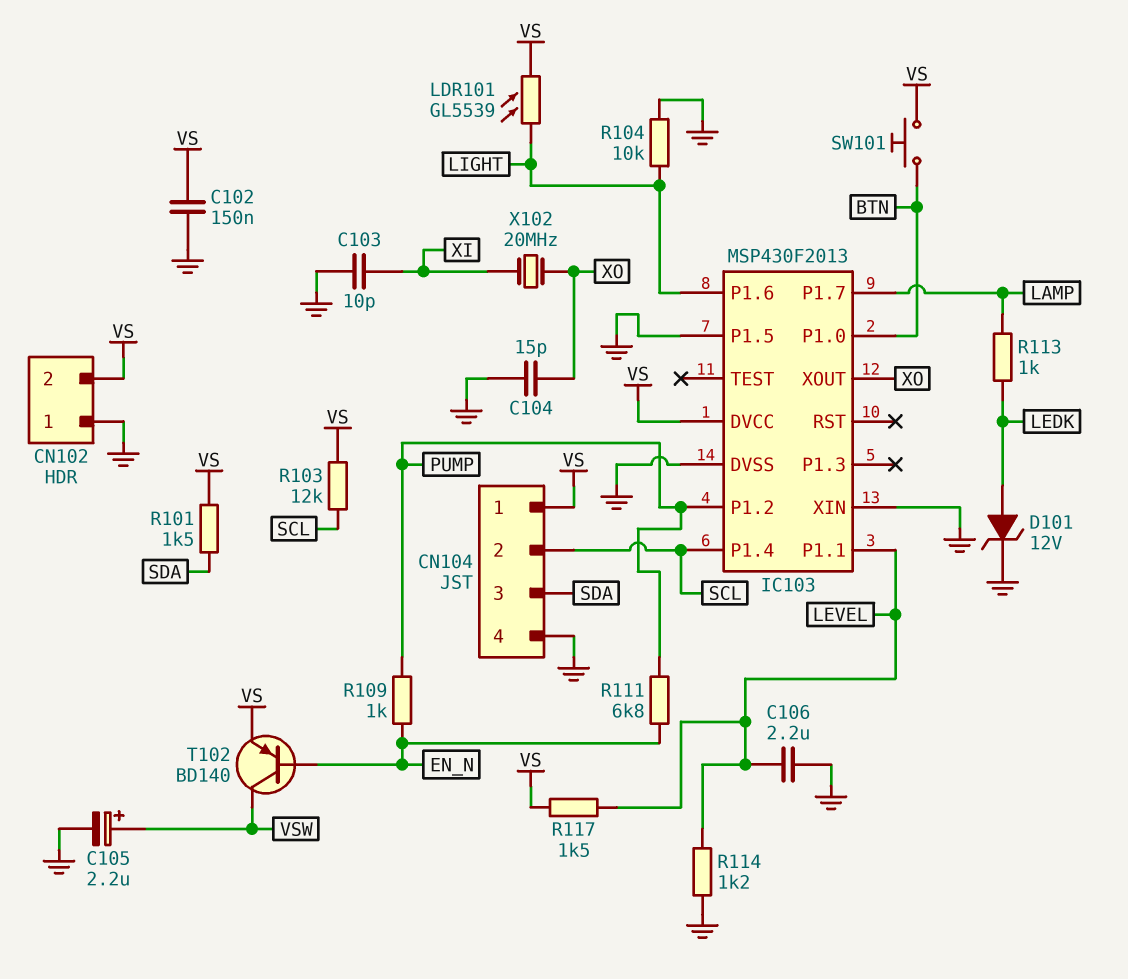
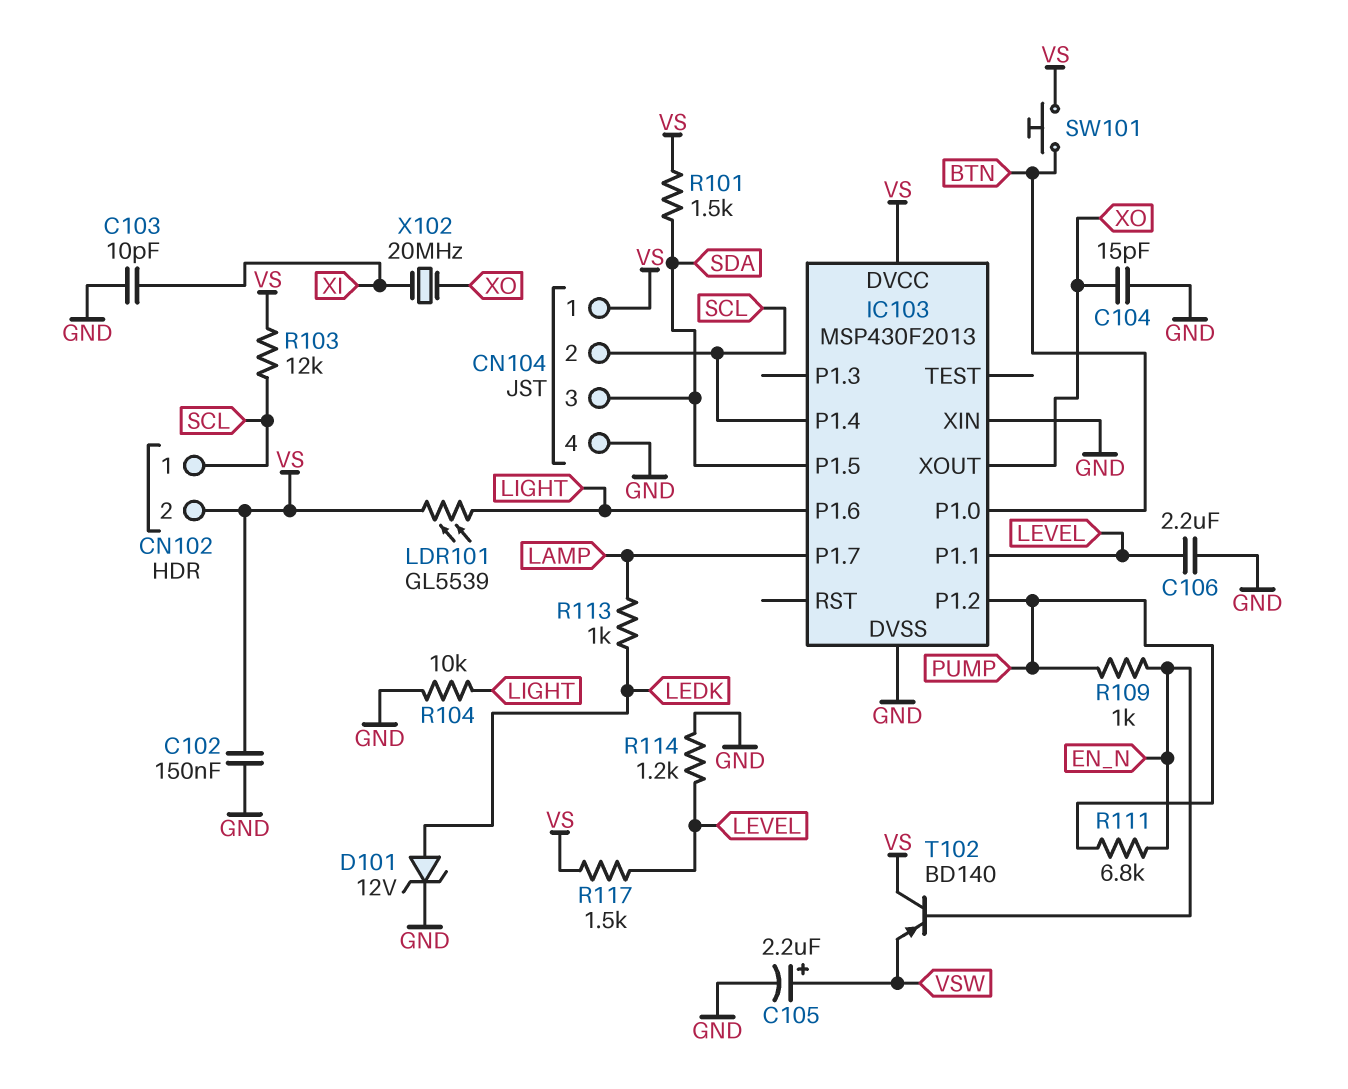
CN102 pin 1: GND -> SCL
IC103 pin P1.5: GND -> SDA
T102: PNP BD140 (B EN_N, C VSW, E VS) -> PNP BD140 (B EN_N, C VS, E VSW)

